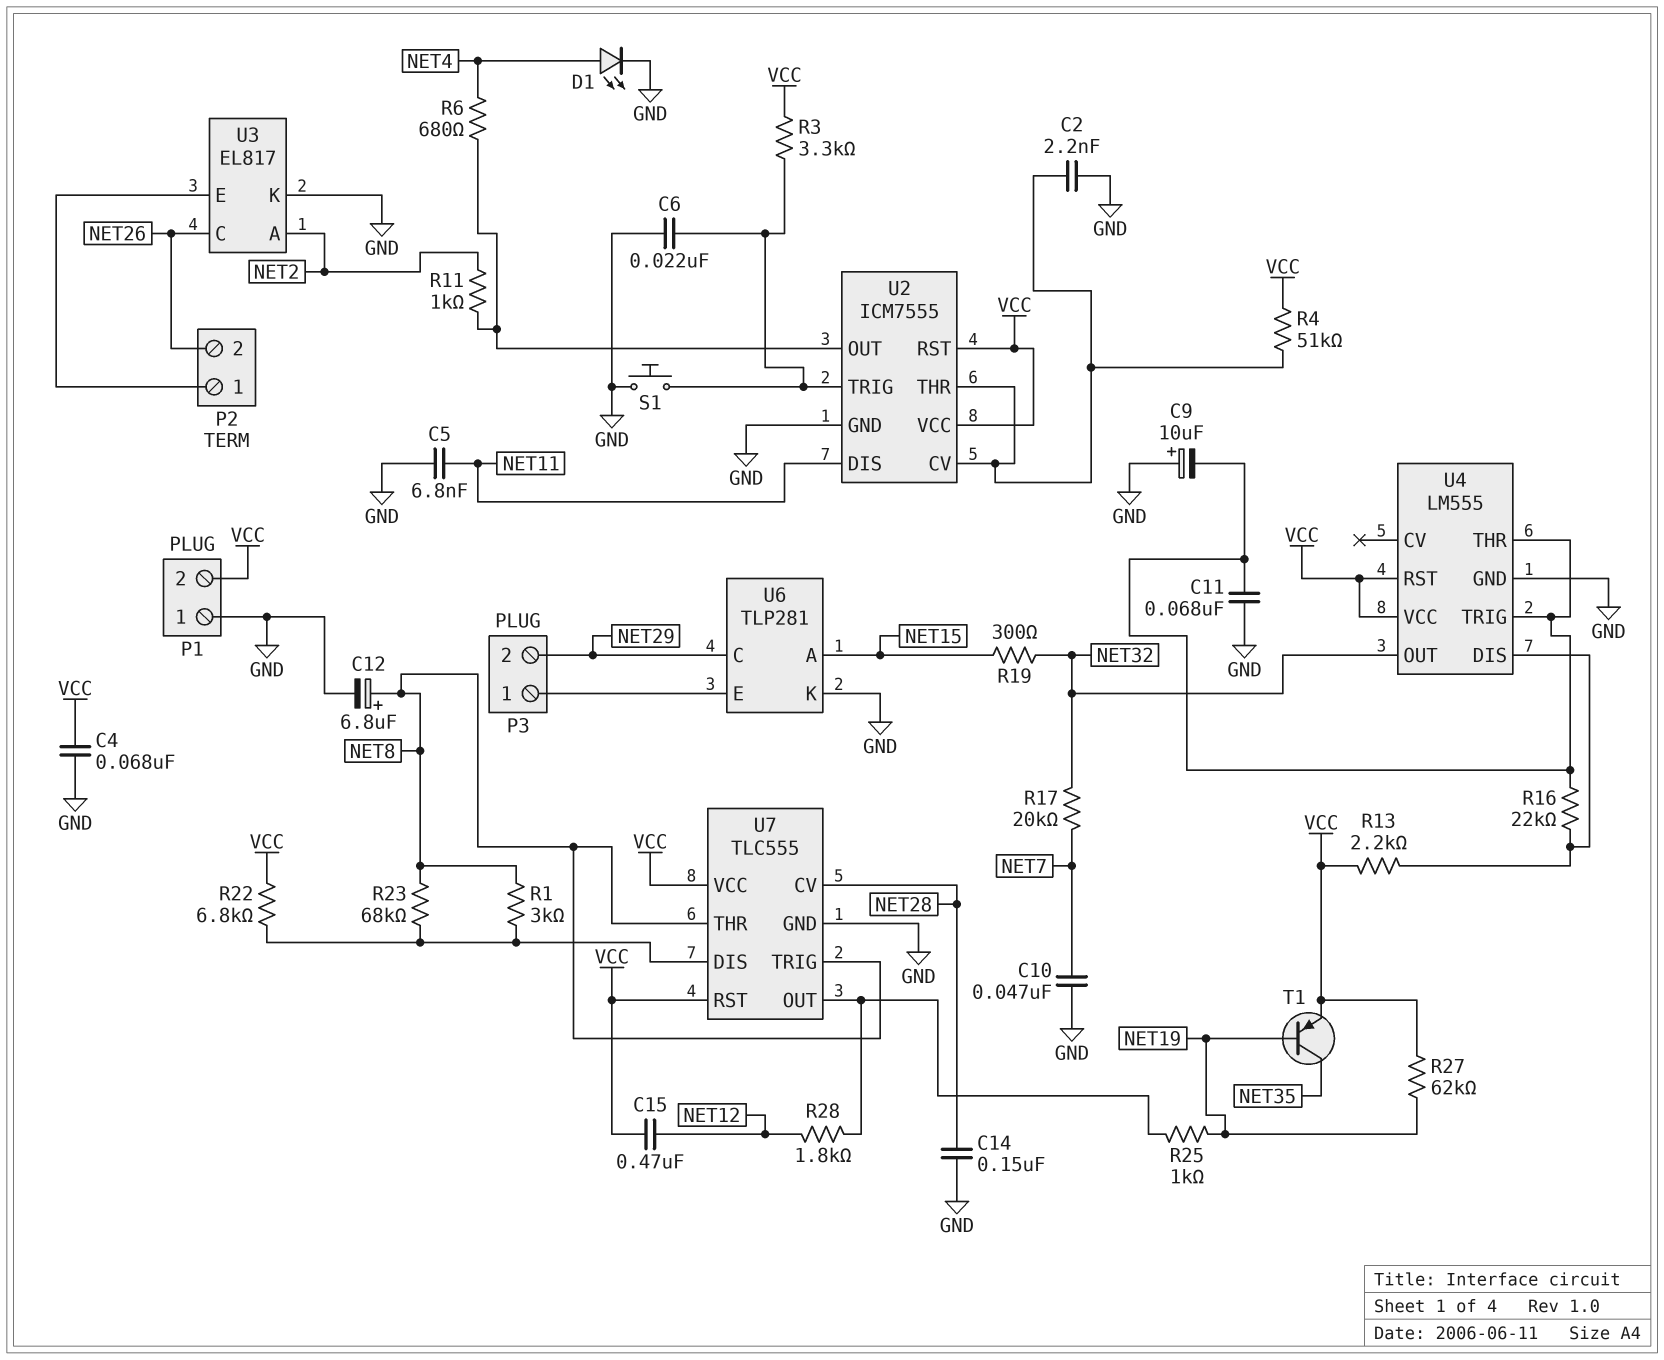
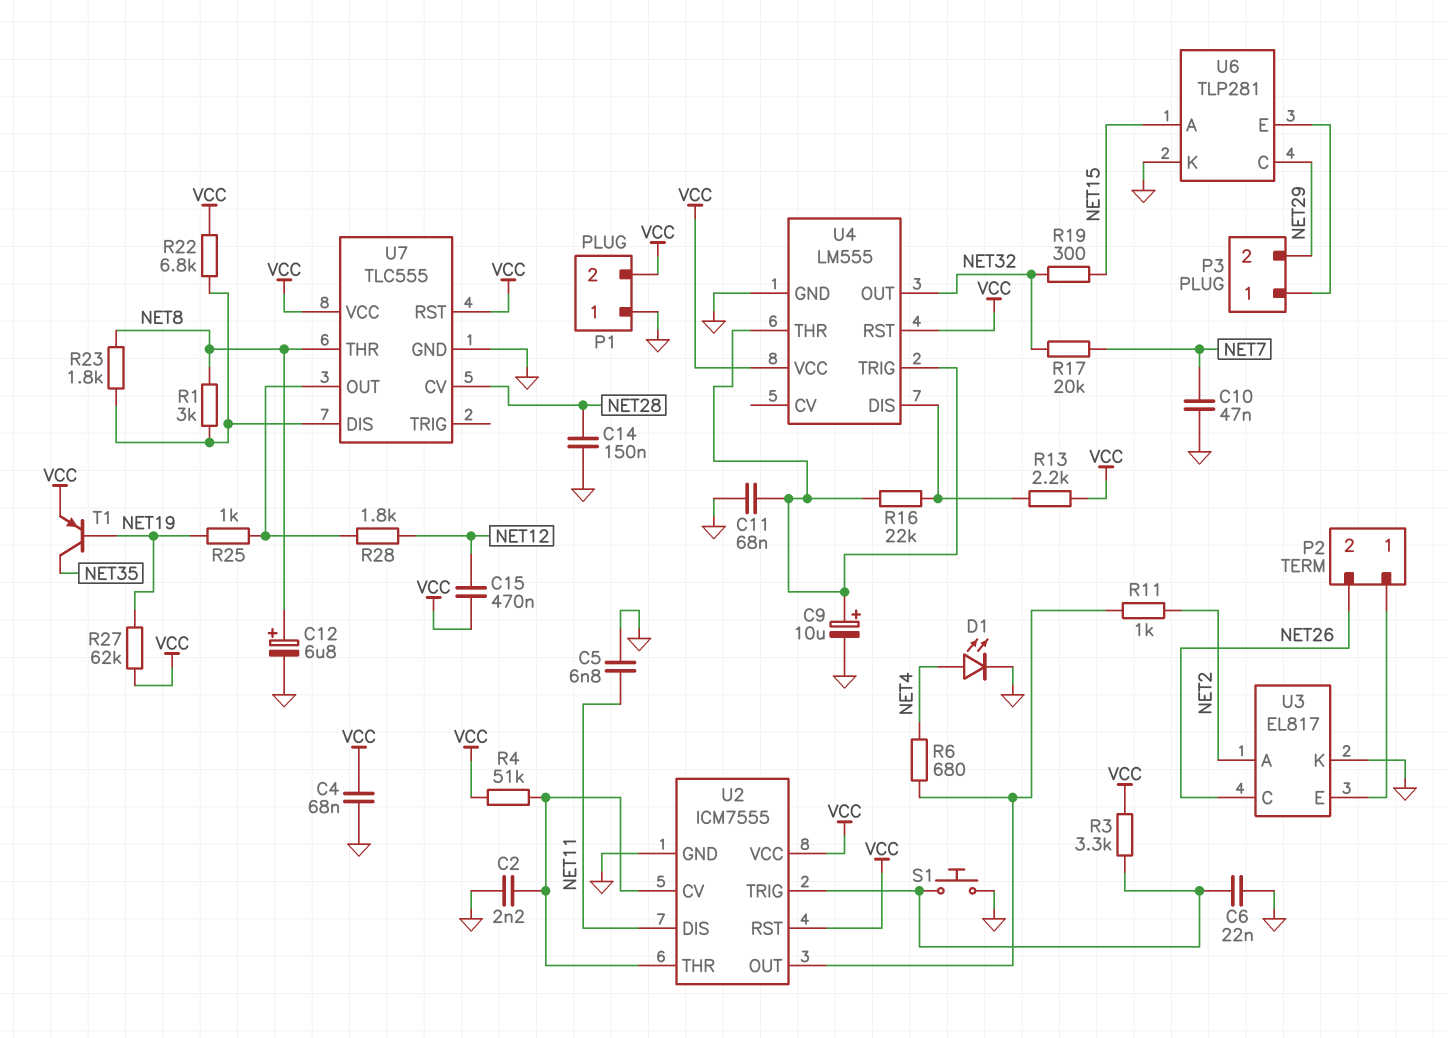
C9: 10uF (plus GND, minus U4/THR) -> 10uF (plus U4/THR, minus GND)
R23: 68k (NET8, U7/DIS) -> 1.8k (NET8, U7/DIS)
U7 pin TRIG: NET8 -> none

